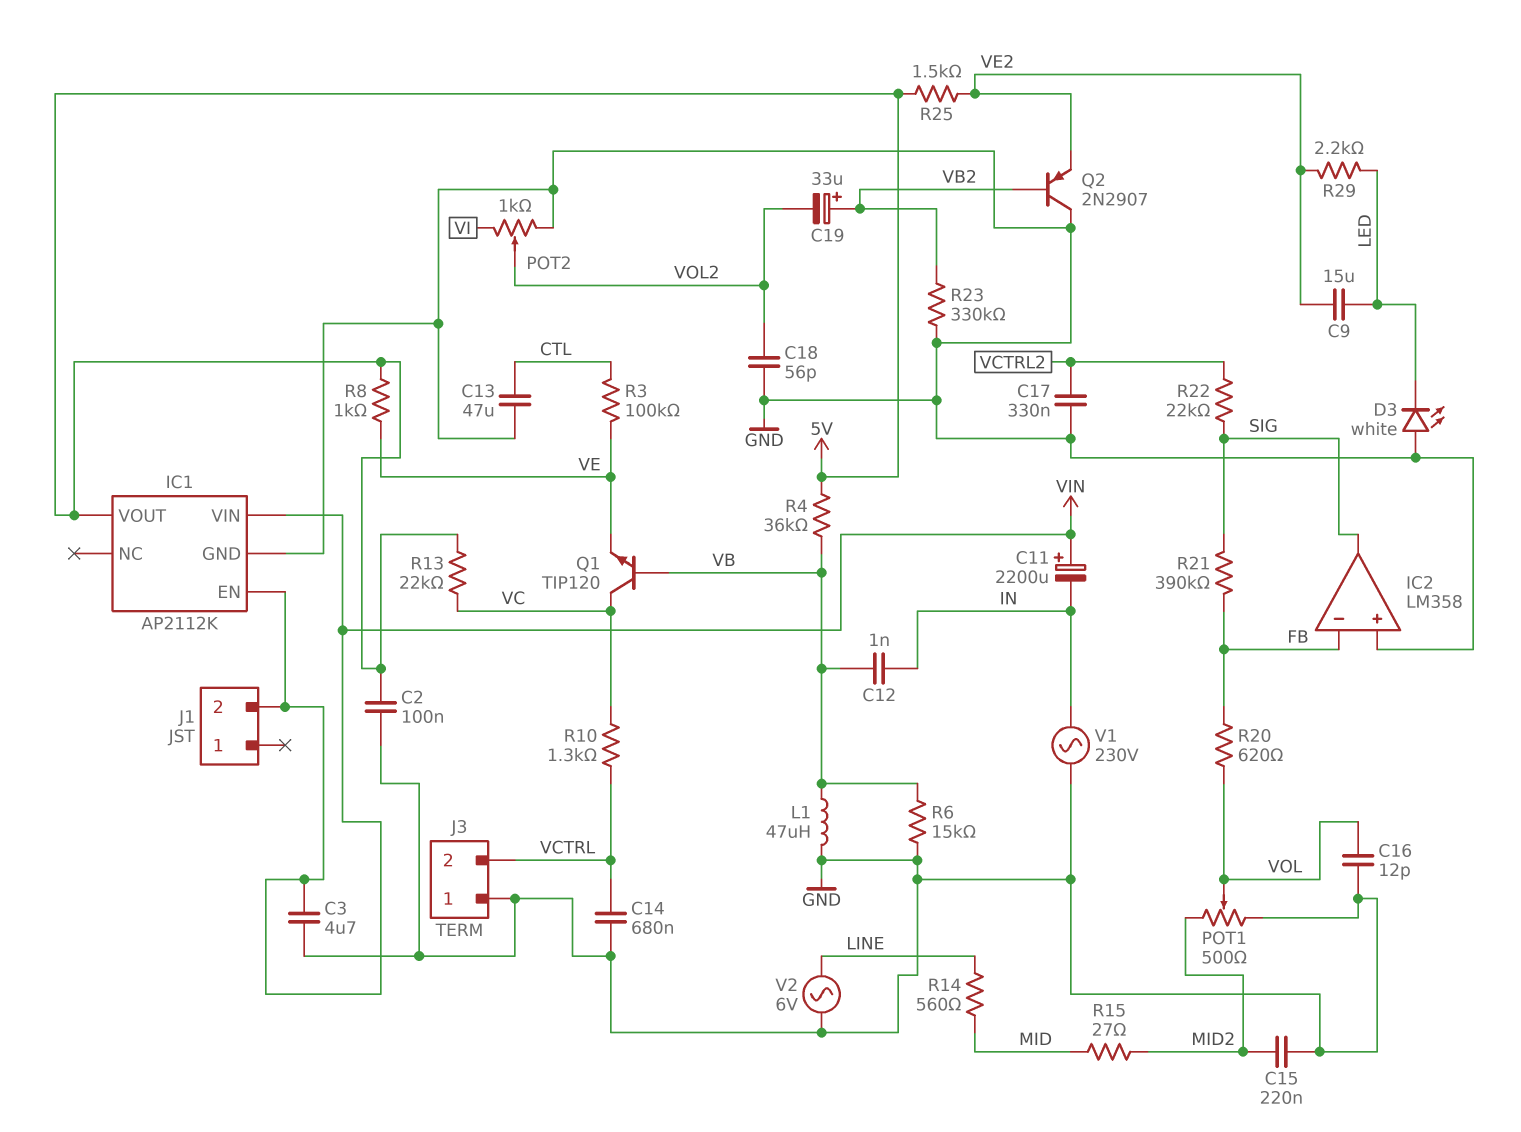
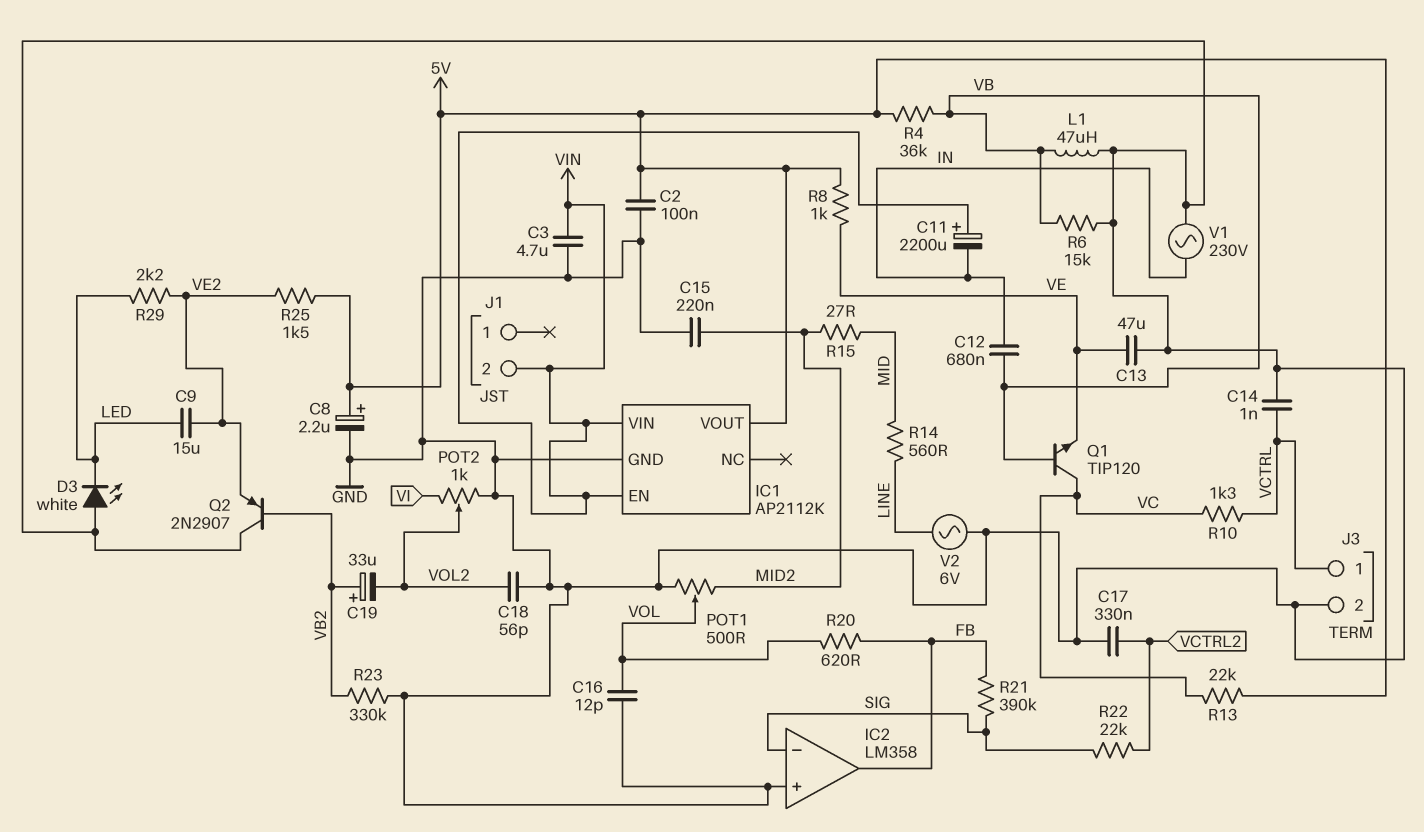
C8: none -> 2.2uF (plus 5V, minus GND)
C12: 1nF (IN, VB) -> 680nF (IN, VB)
C13: 47uF (CTL, GND) -> 47uF (GND, VE)
C14: 680nF (GND, VCTRL) -> 1nF (GND, VCTRL)
IC2 pin in-: FB -> SIG
IC2 pin out: SIG -> FB
J3 pin 1: GND -> VCTRL
J3 pin 2: VCTRL -> GND
R3: 100k (CTL, VE) -> none

